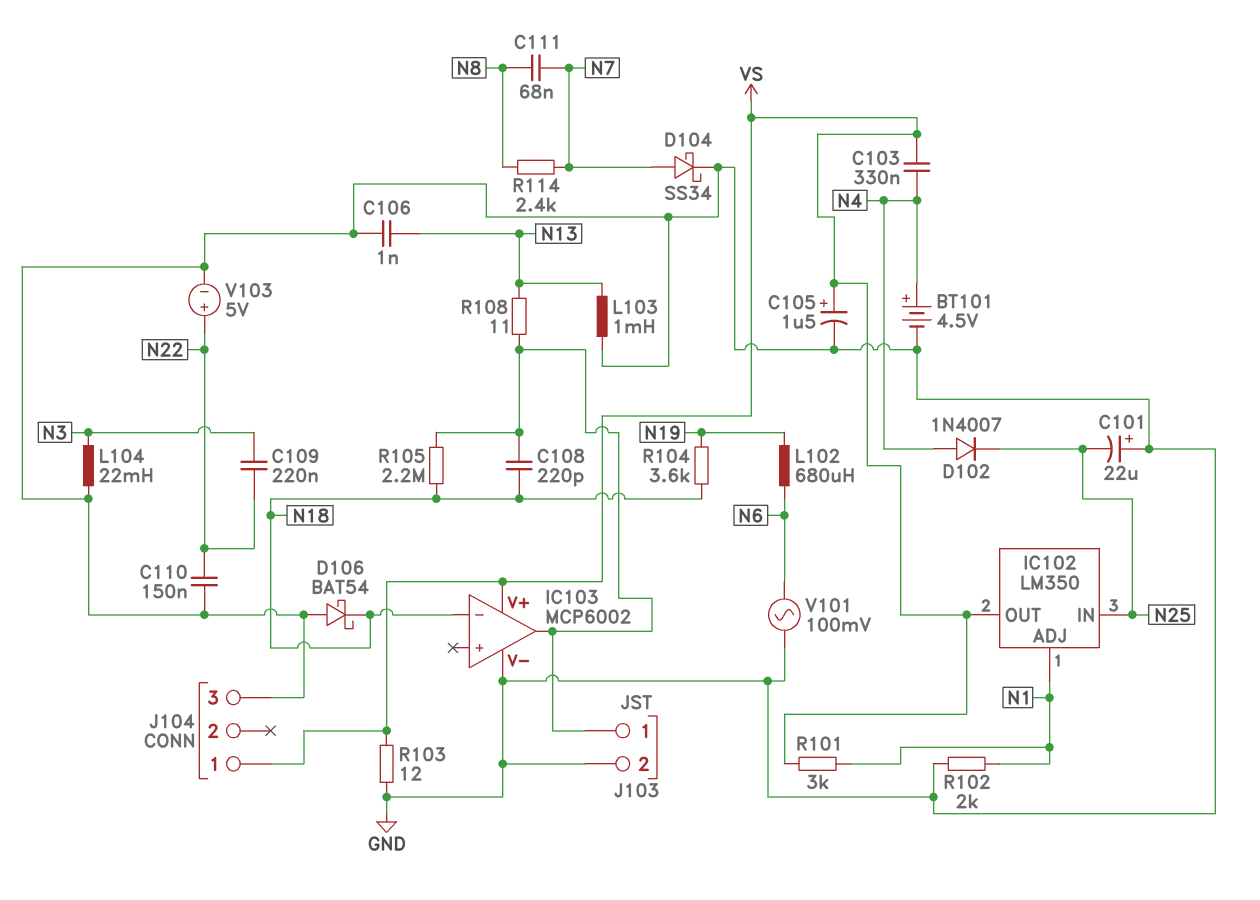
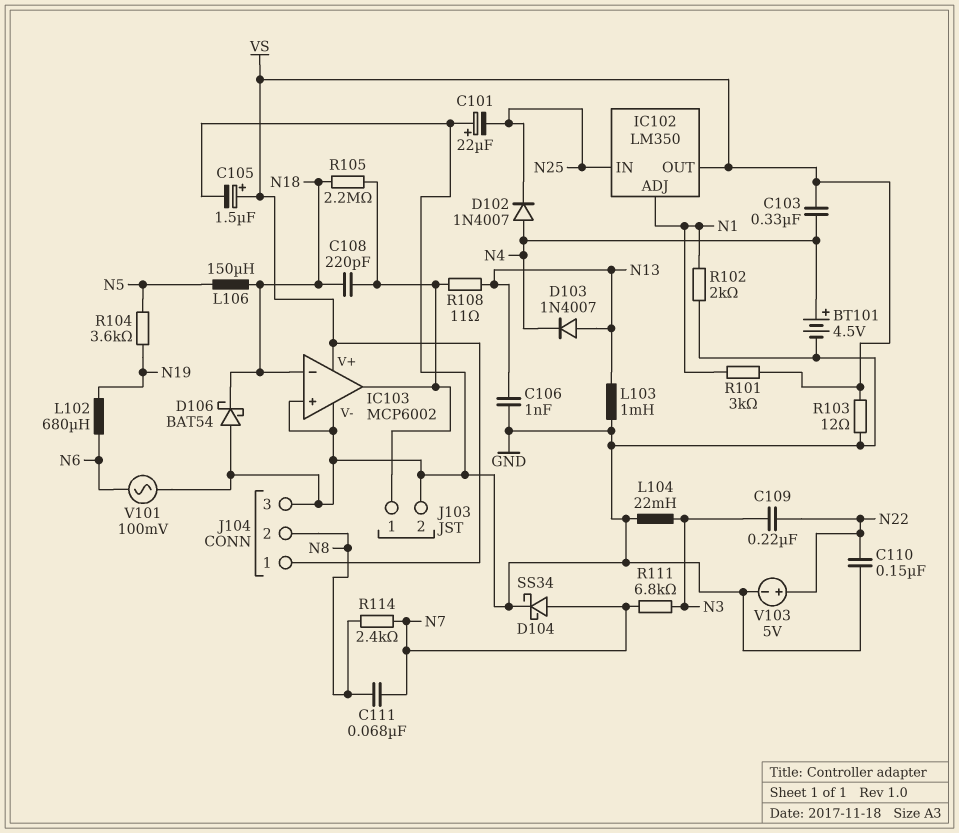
D103: none -> diode 1N4007 (A N13, K N4)
IC103 pin in+: none -> GND
J104 pin 2: none -> N8
L106: none -> 150uH (N5, N18)
R104: 3.6k (N18, N19) -> 3.6k (N5, N19)
R111: none -> 6.8k (N3, N7)

